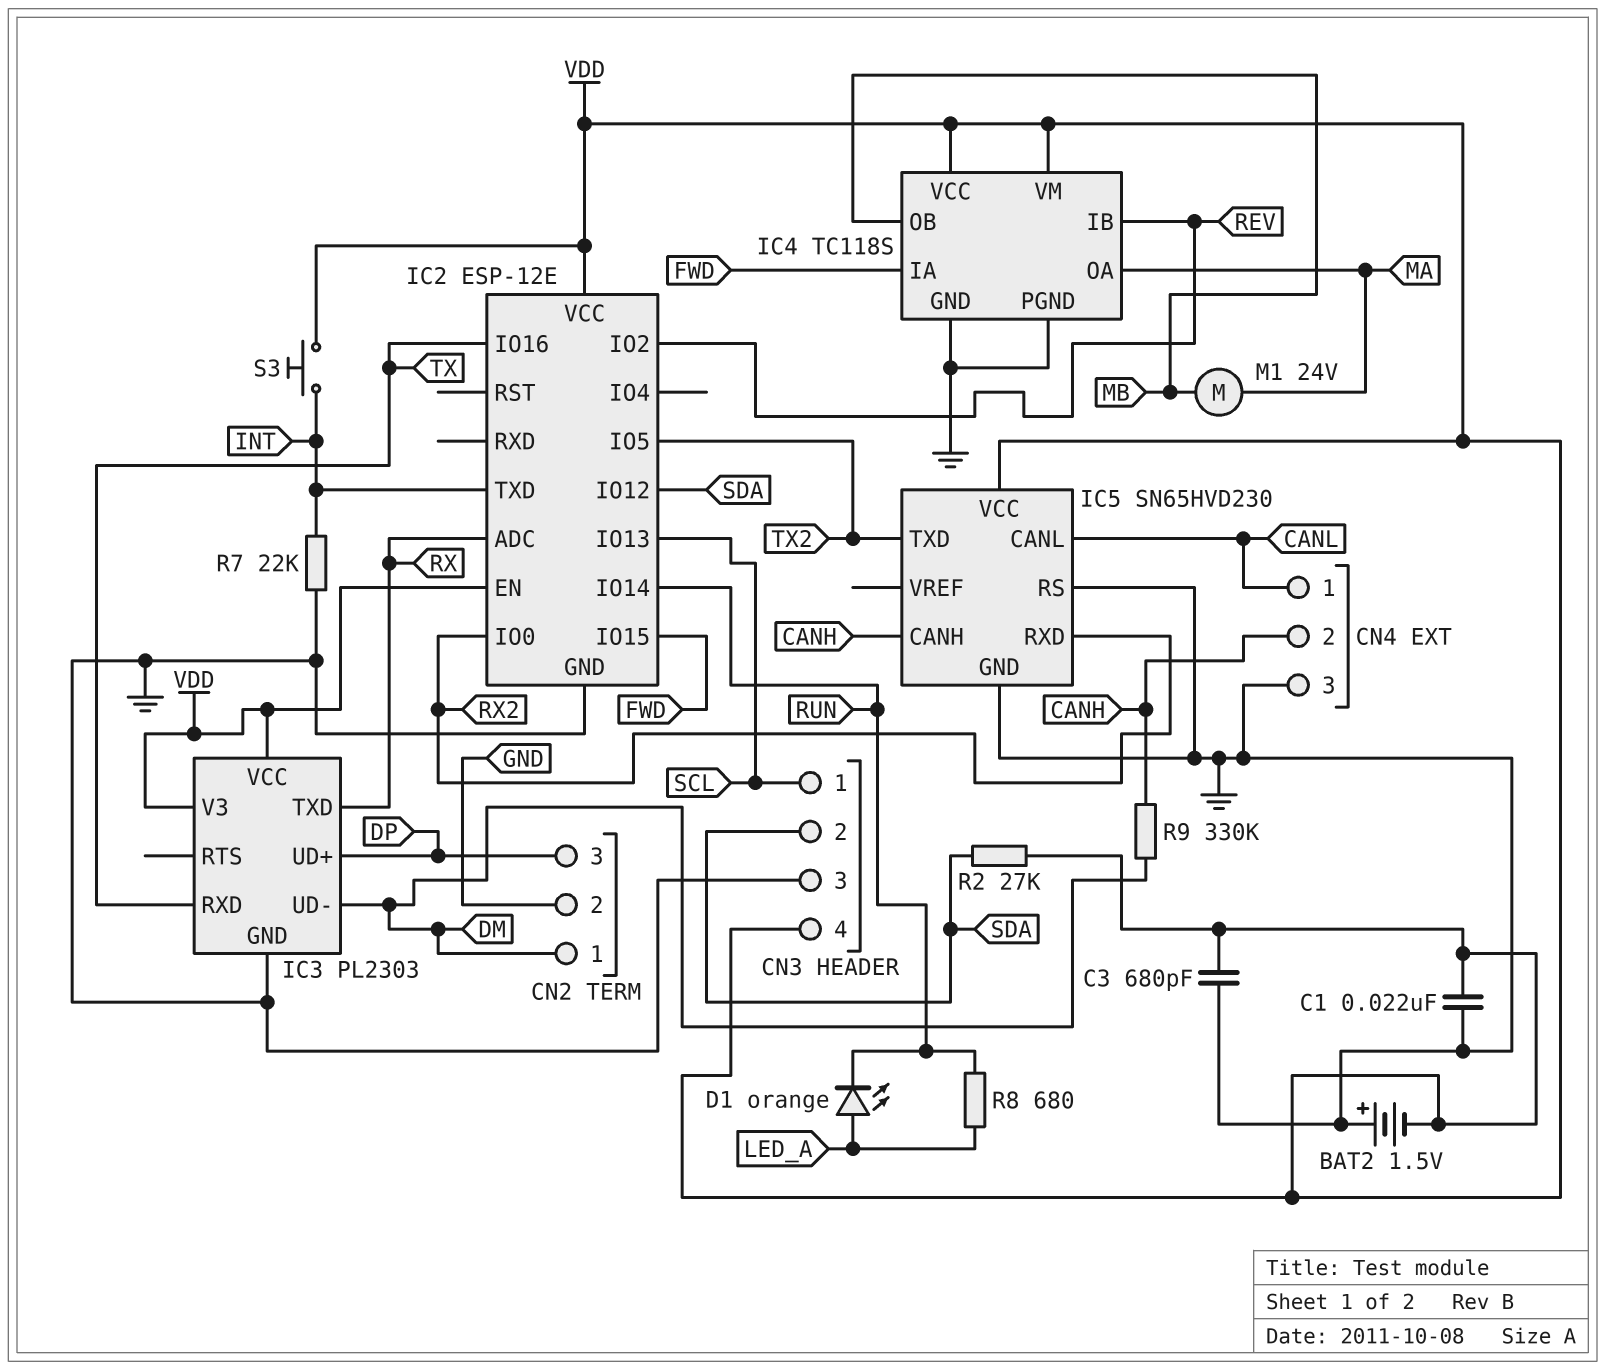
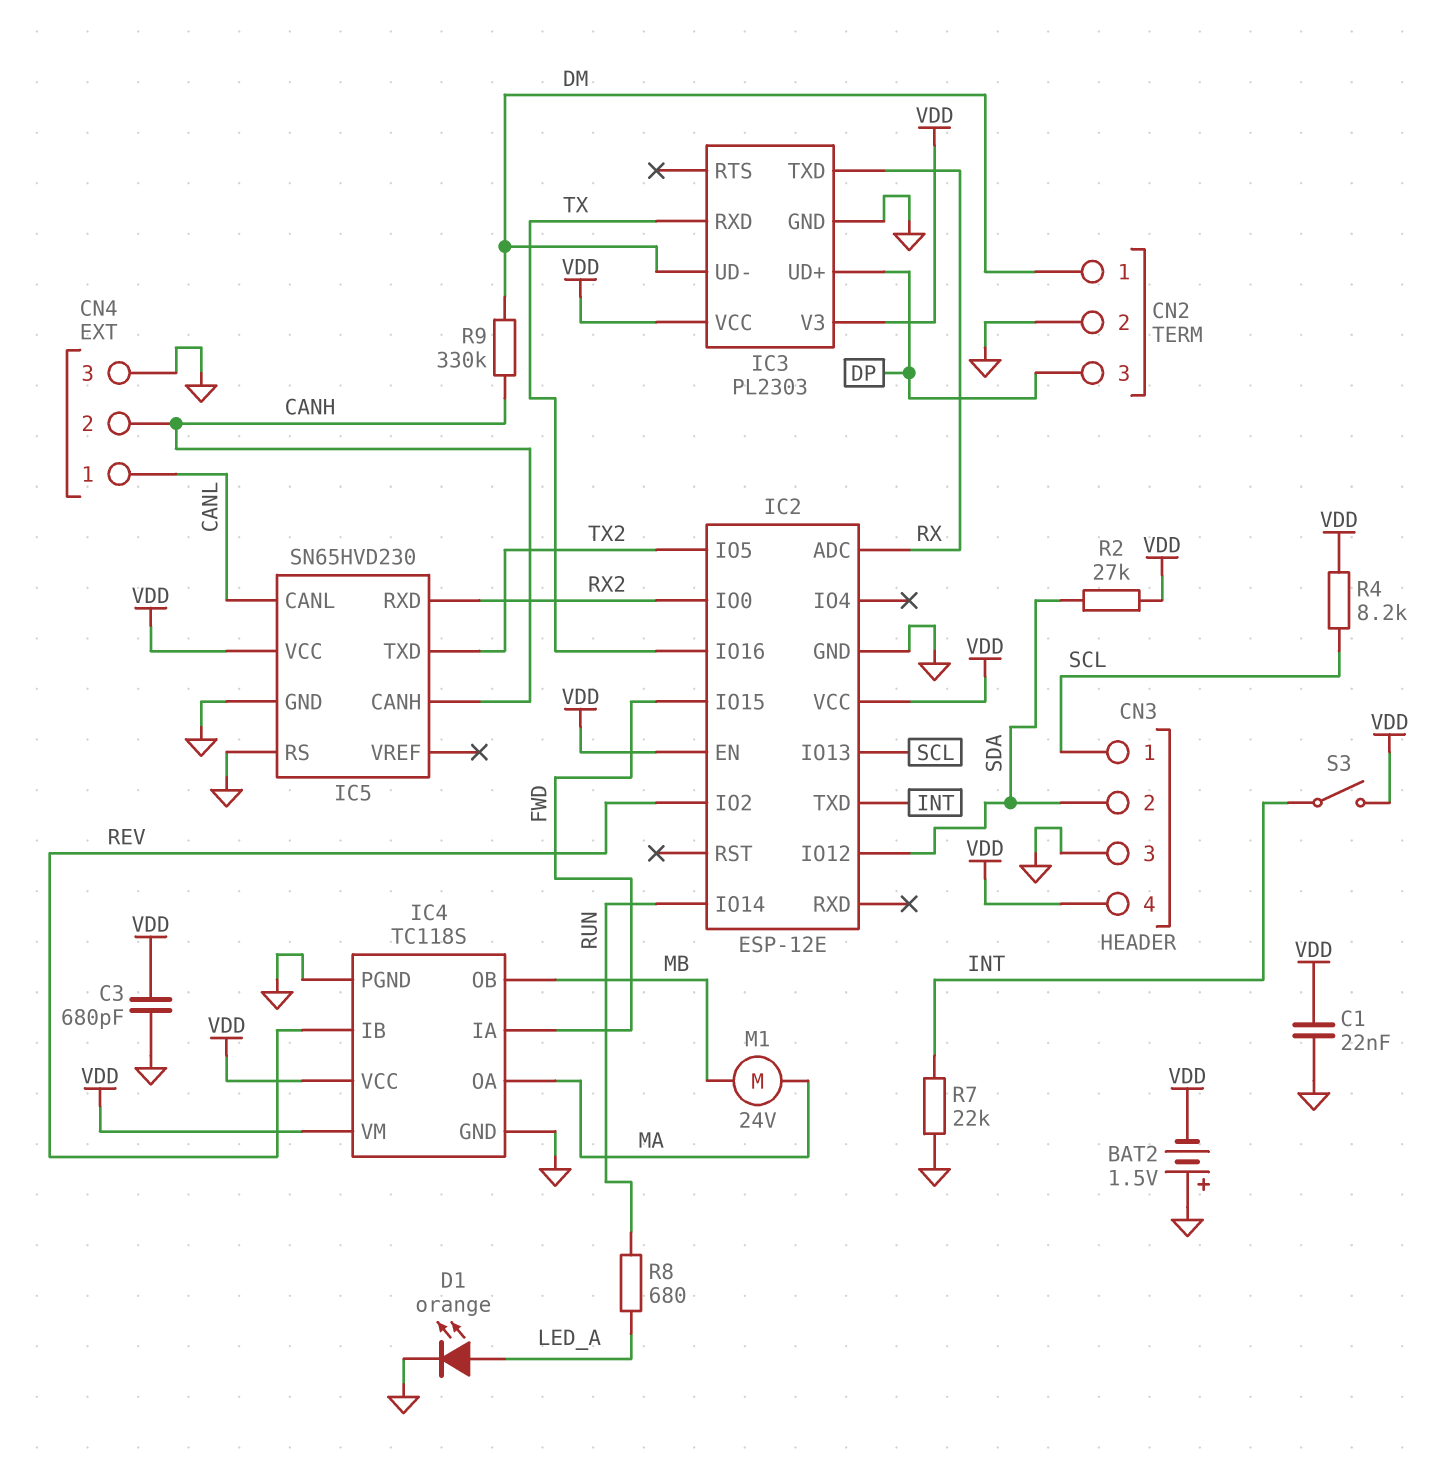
D1: LED orange (A LED_A, K RUN) -> LED orange (A LED_A, K GND)
R4: none -> 8.2k (SCL, VDD)
S3: button (INT, VDD) -> switch (INT, VDD)

